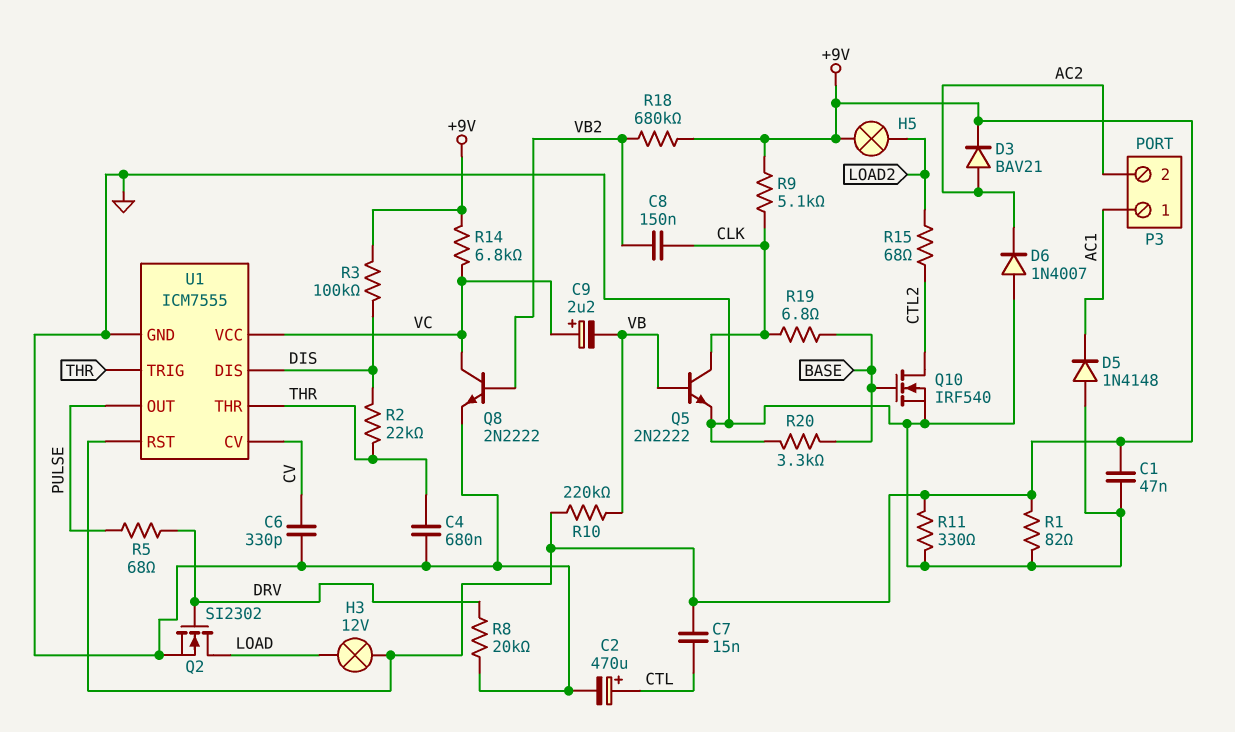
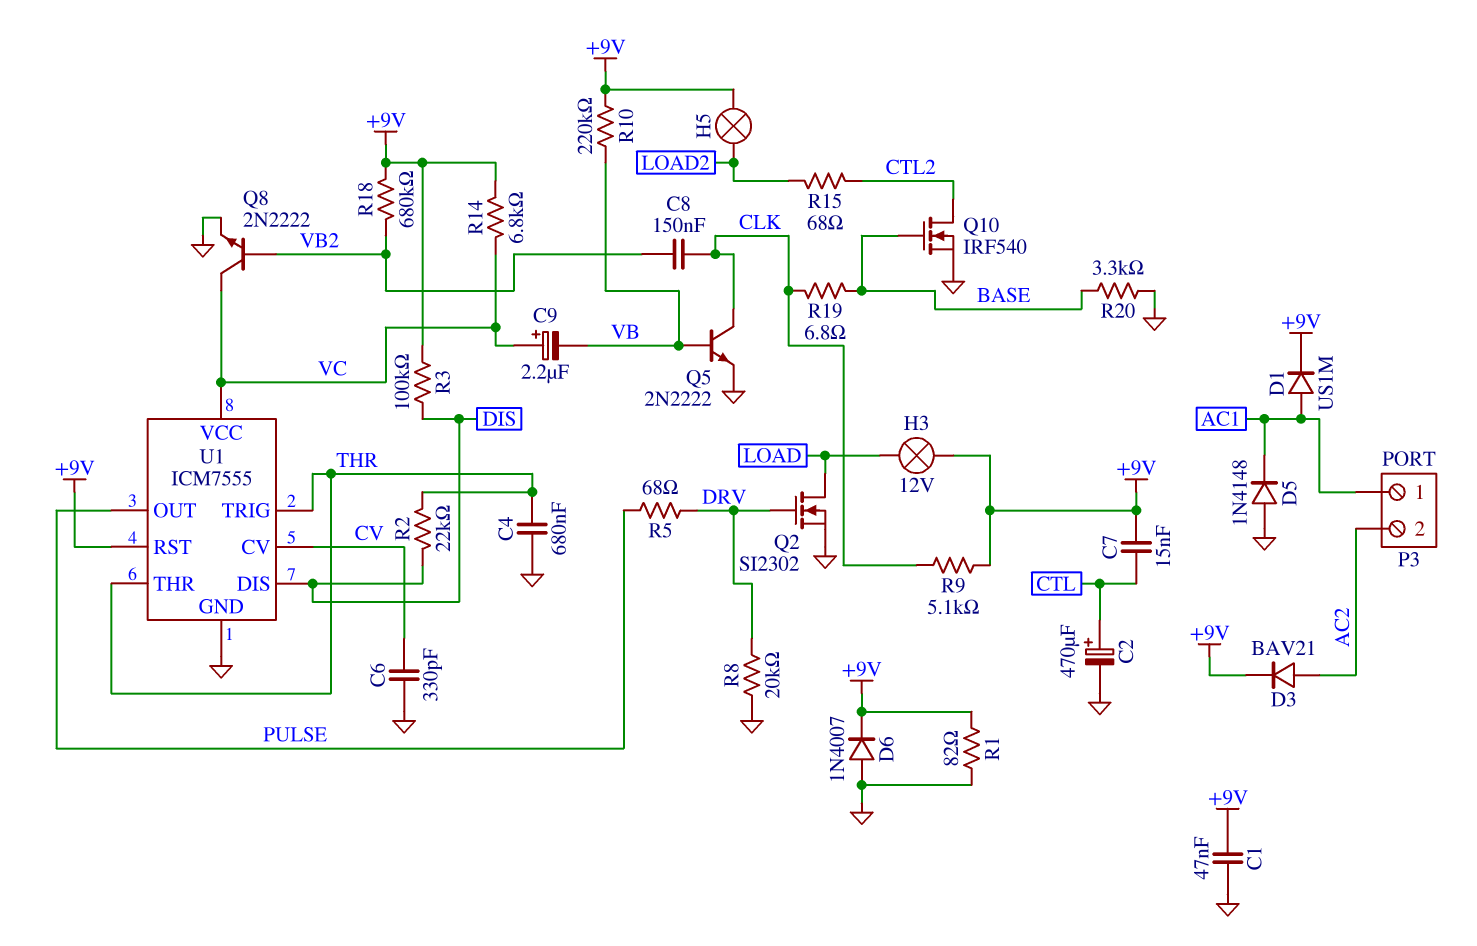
D1: none -> diode US1M (A AC1, K +9V)
D6: diode 1N4007 (A GND, K AC2) -> diode 1N4007 (A GND, K +9V)
R11: 330 (+9V, GND) -> none

